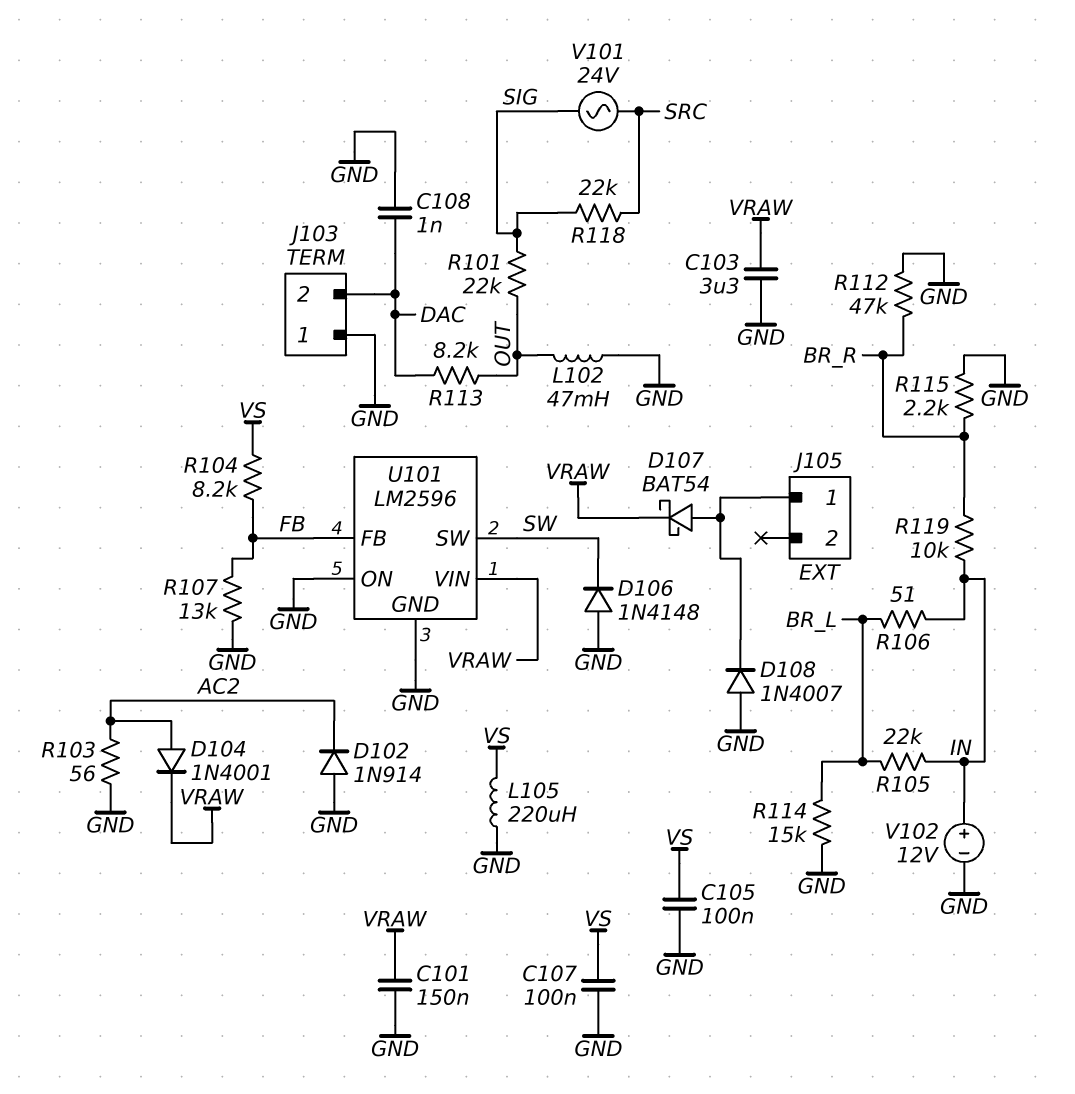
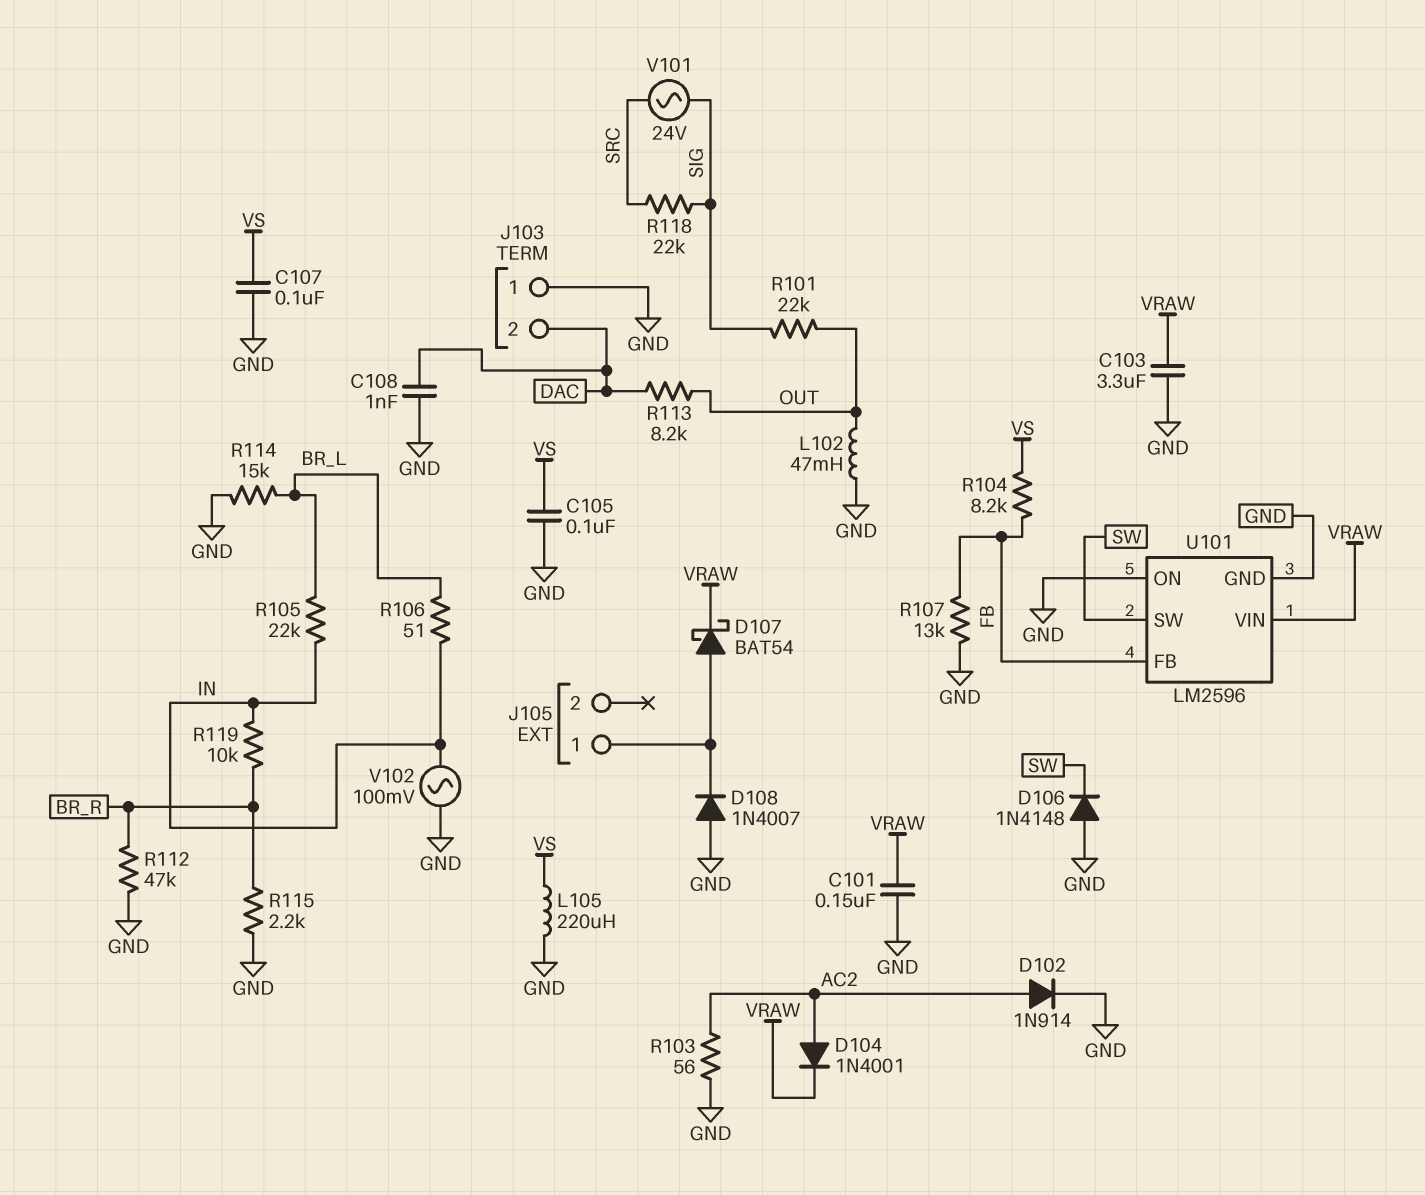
D102: diode 1N914 (A GND, K AC2) -> diode 1N914 (A AC2, K GND)
V102: 12V (plus IN, minus GND) -> AC 100mV (GND, IN)

